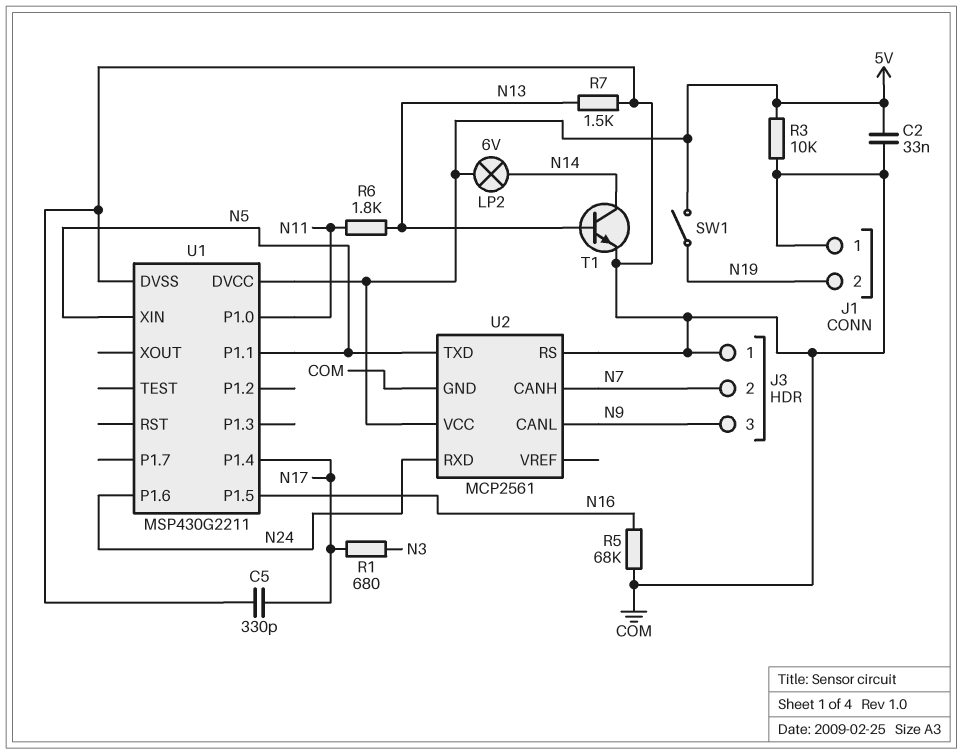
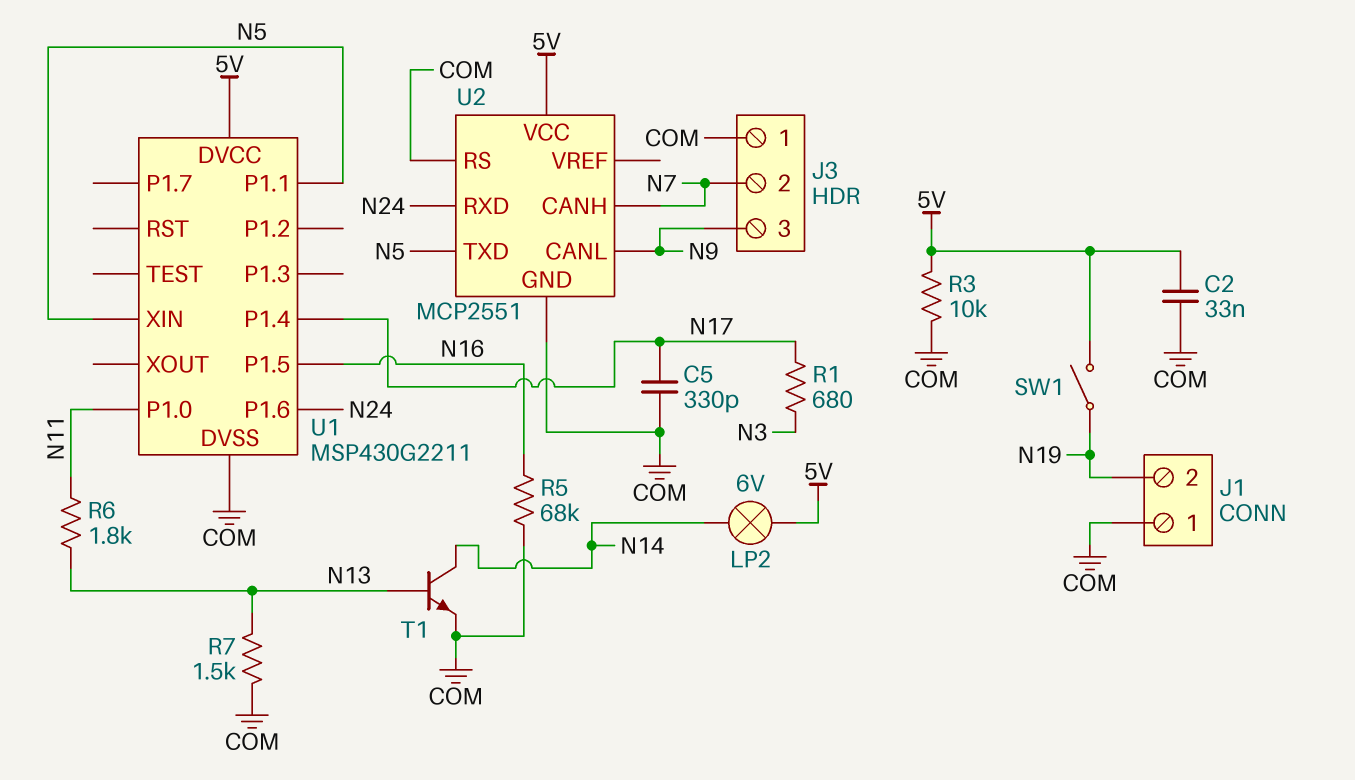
U2: MCP2561 -> MCP2551

